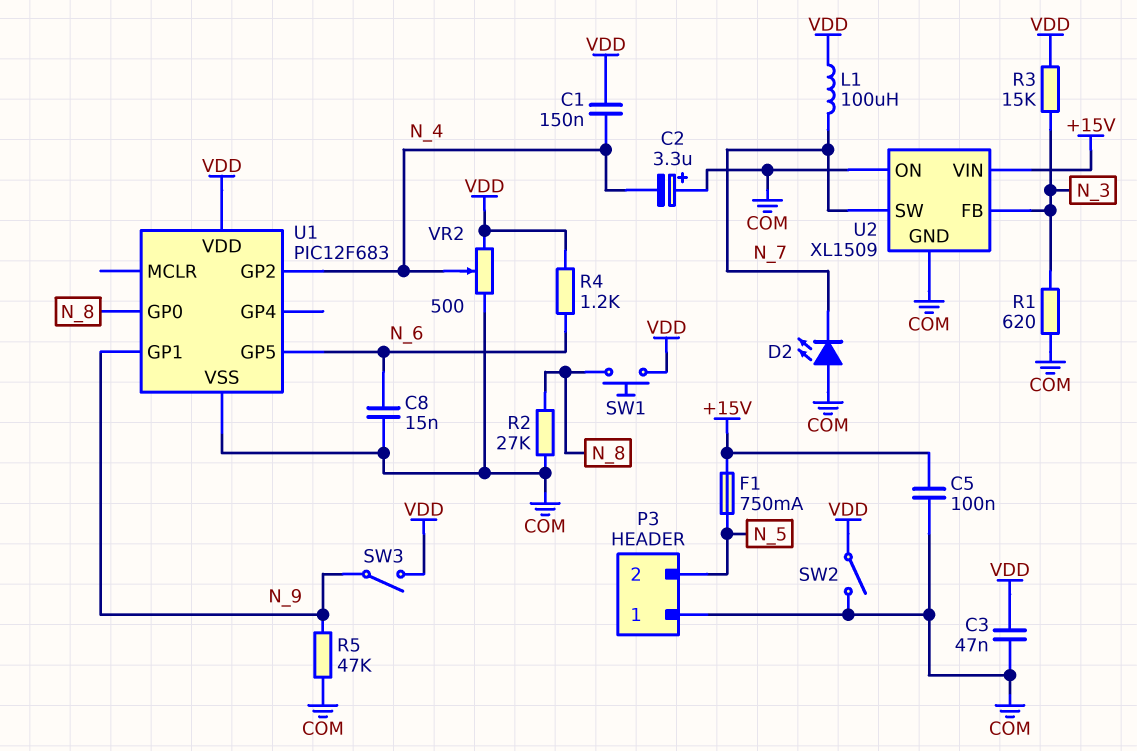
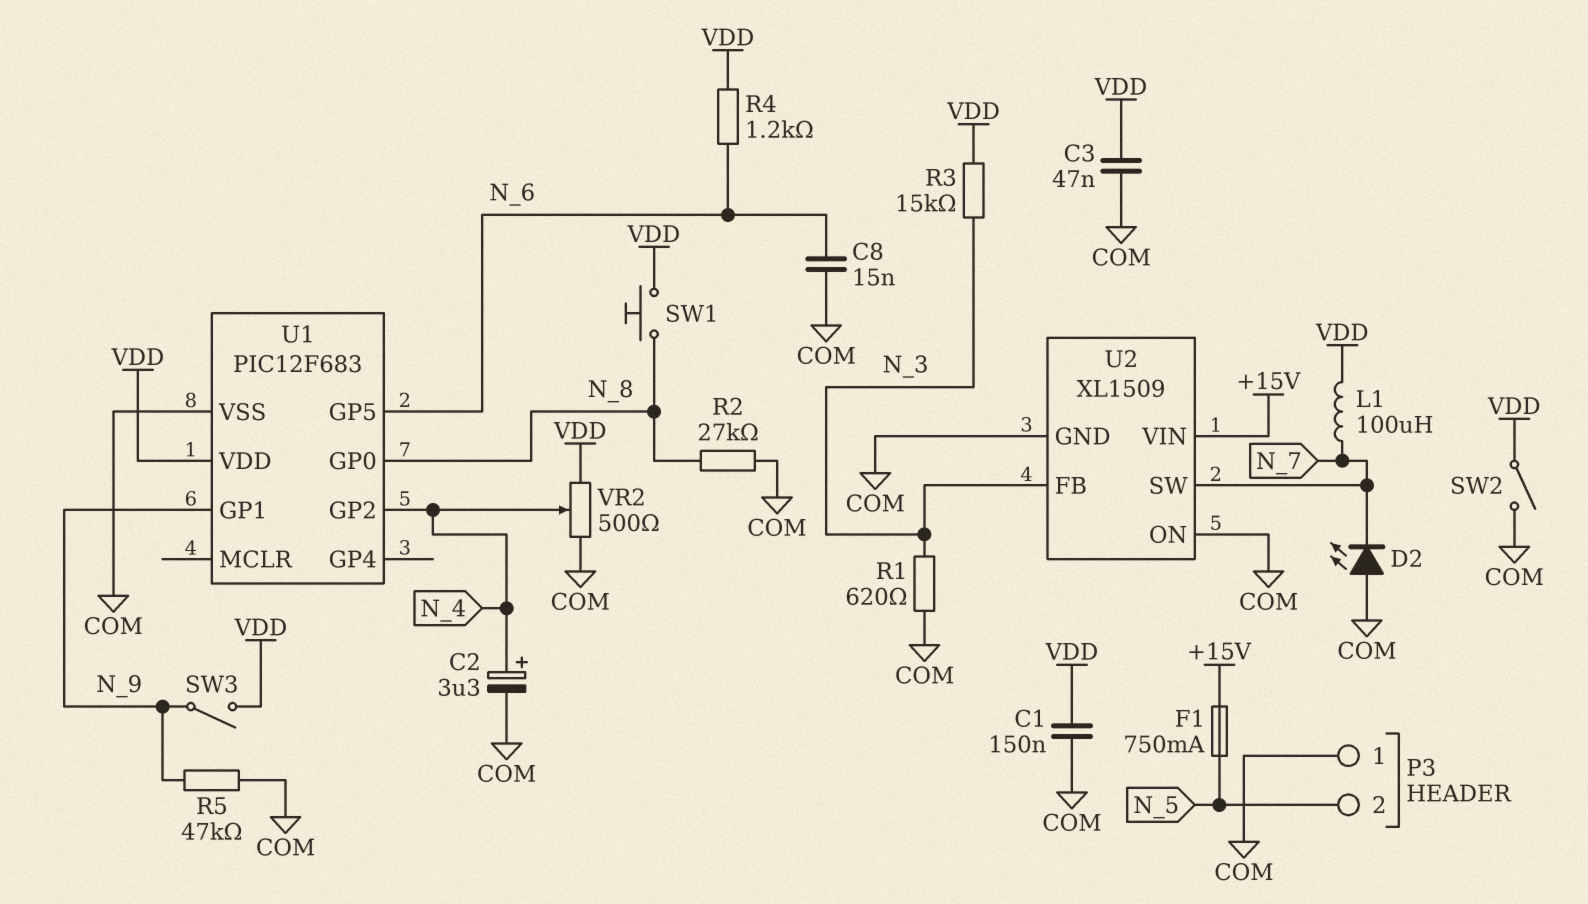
C1: 150nF (N_4, VDD) -> 150nF (COM, VDD)
C2: 3.3uF (plus COM, minus N_4) -> 3.3uF (plus N_4, minus COM)
C5: 100nF (+15V, COM) -> none

